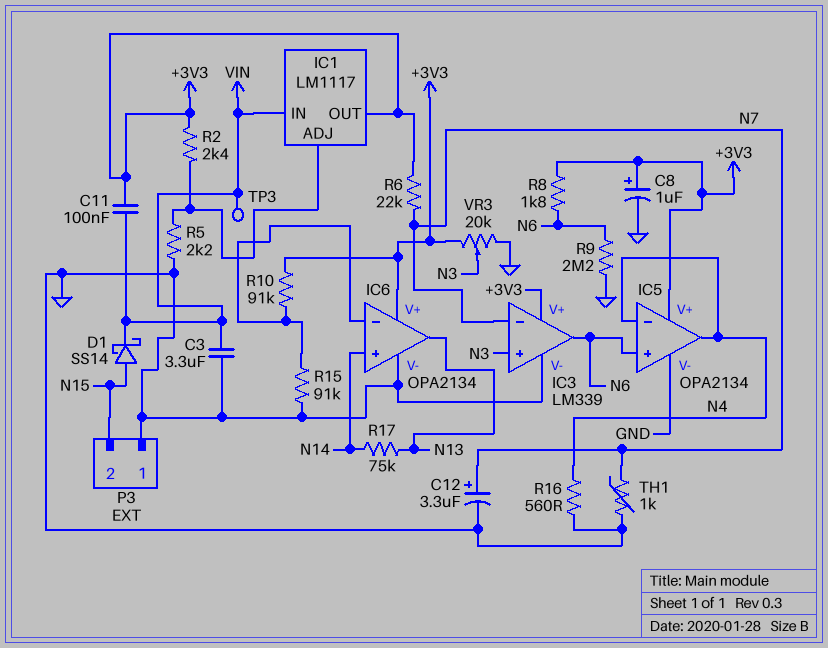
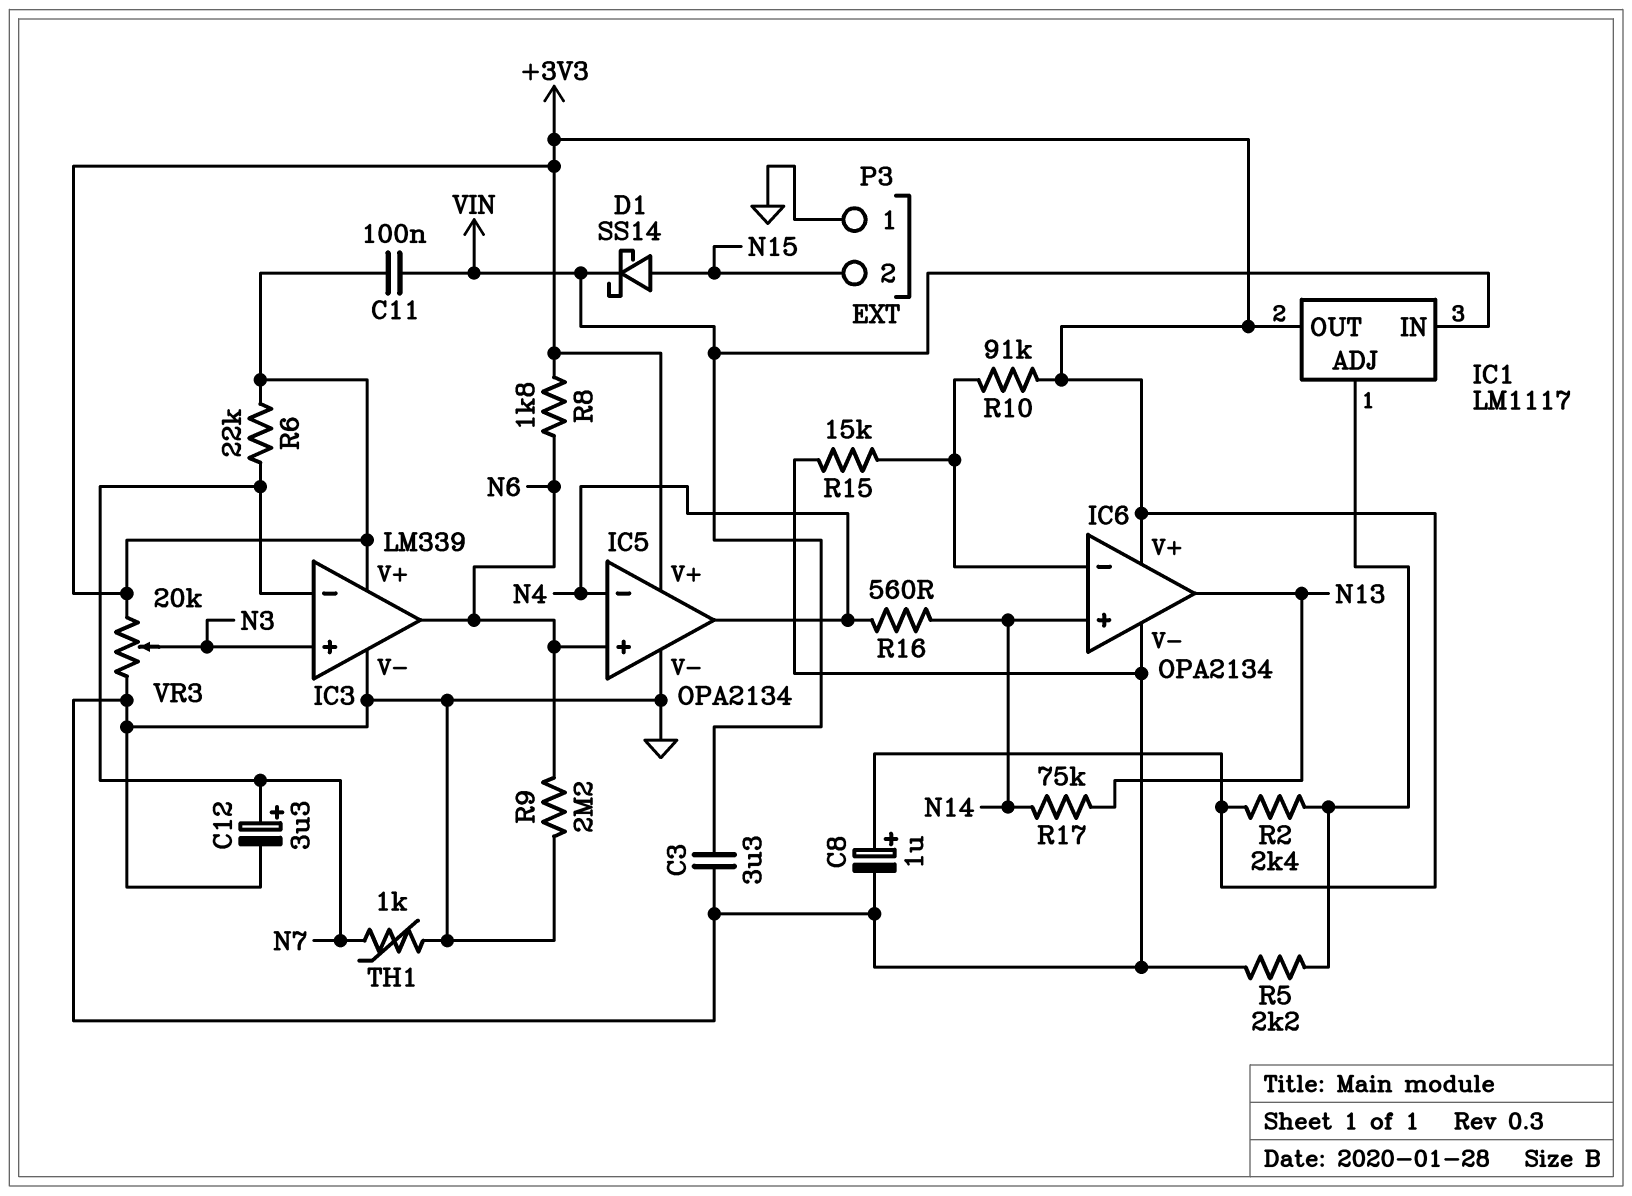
R15: 91k (GND, IC6/in-) -> 15k (GND, IC6/in-)
R16: 560 (GND, N4) -> 560 (N4, N14)
TP3: test point (VIN) -> none

